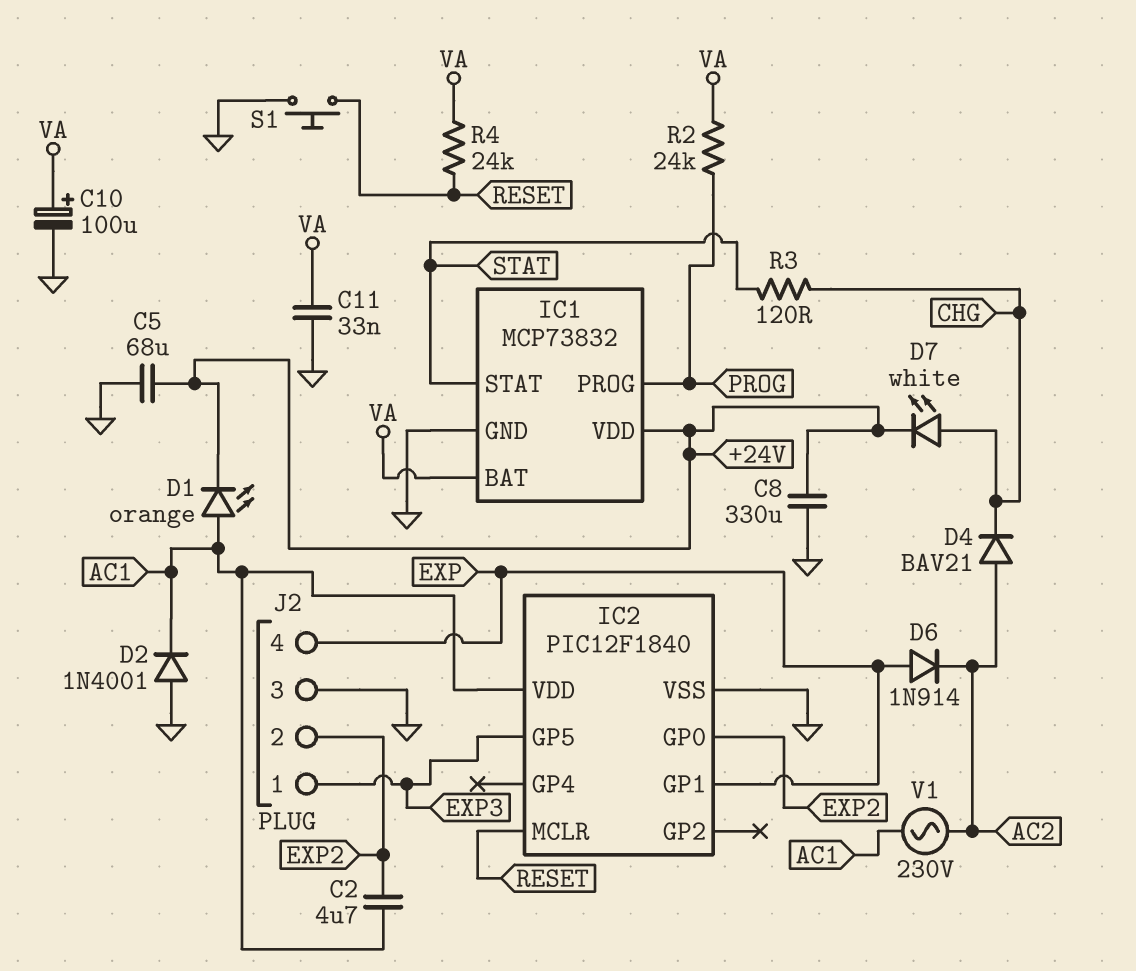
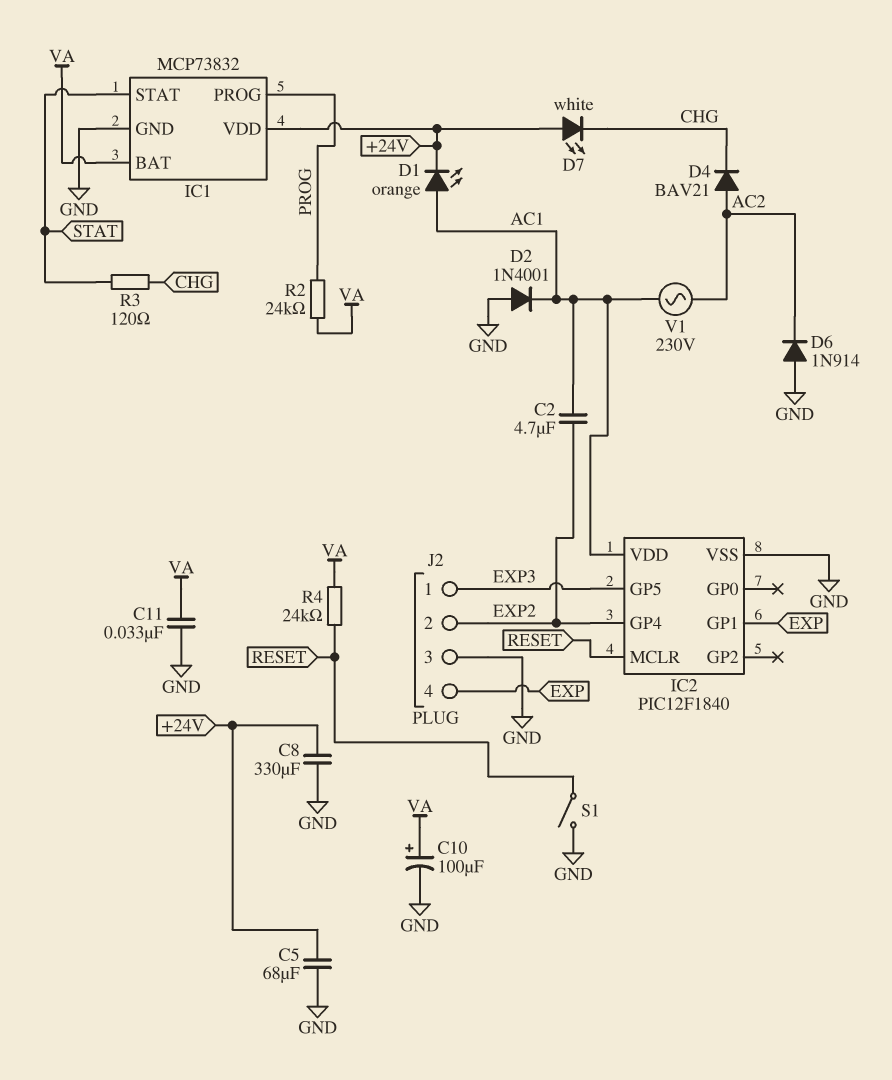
D6: diode 1N914 (A EXP, K AC2) -> diode 1N914 (A GND, K AC2)
D7: LED white (A CHG, K +24V) -> LED white (A +24V, K CHG)
IC2 pin GP0: EXP2 -> none
IC2 pin GP4: none -> EXP2
S1: button (GND, RESET) -> switch (GND, RESET)

